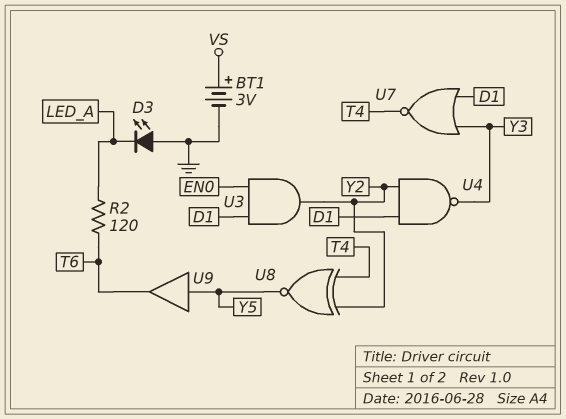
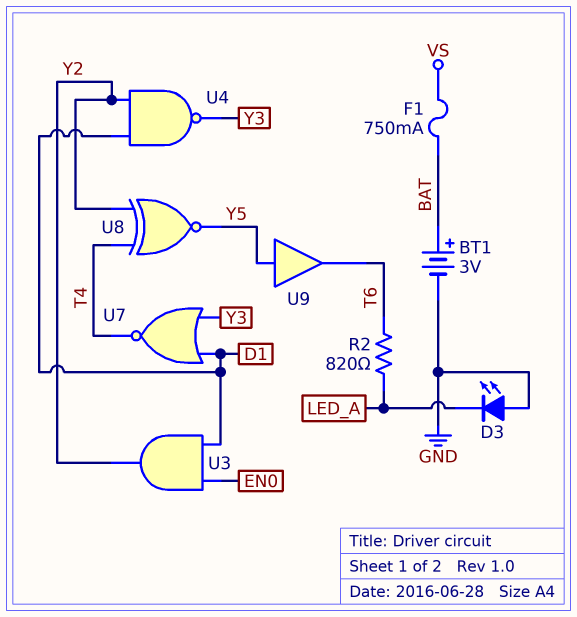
BT1: 3V (plus VS, minus GND) -> 3V (plus BAT, minus GND)
F1: none -> 750mA (BAT, VS)
R2: 120 (LED_A, T6) -> 820 (LED_A, T6)

